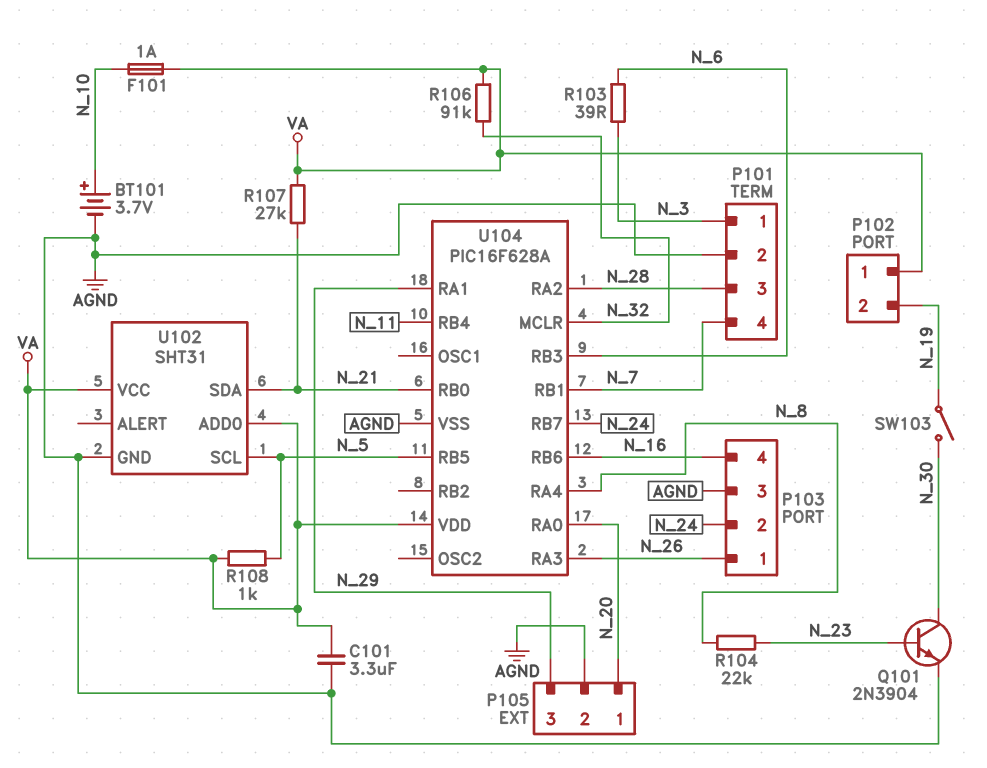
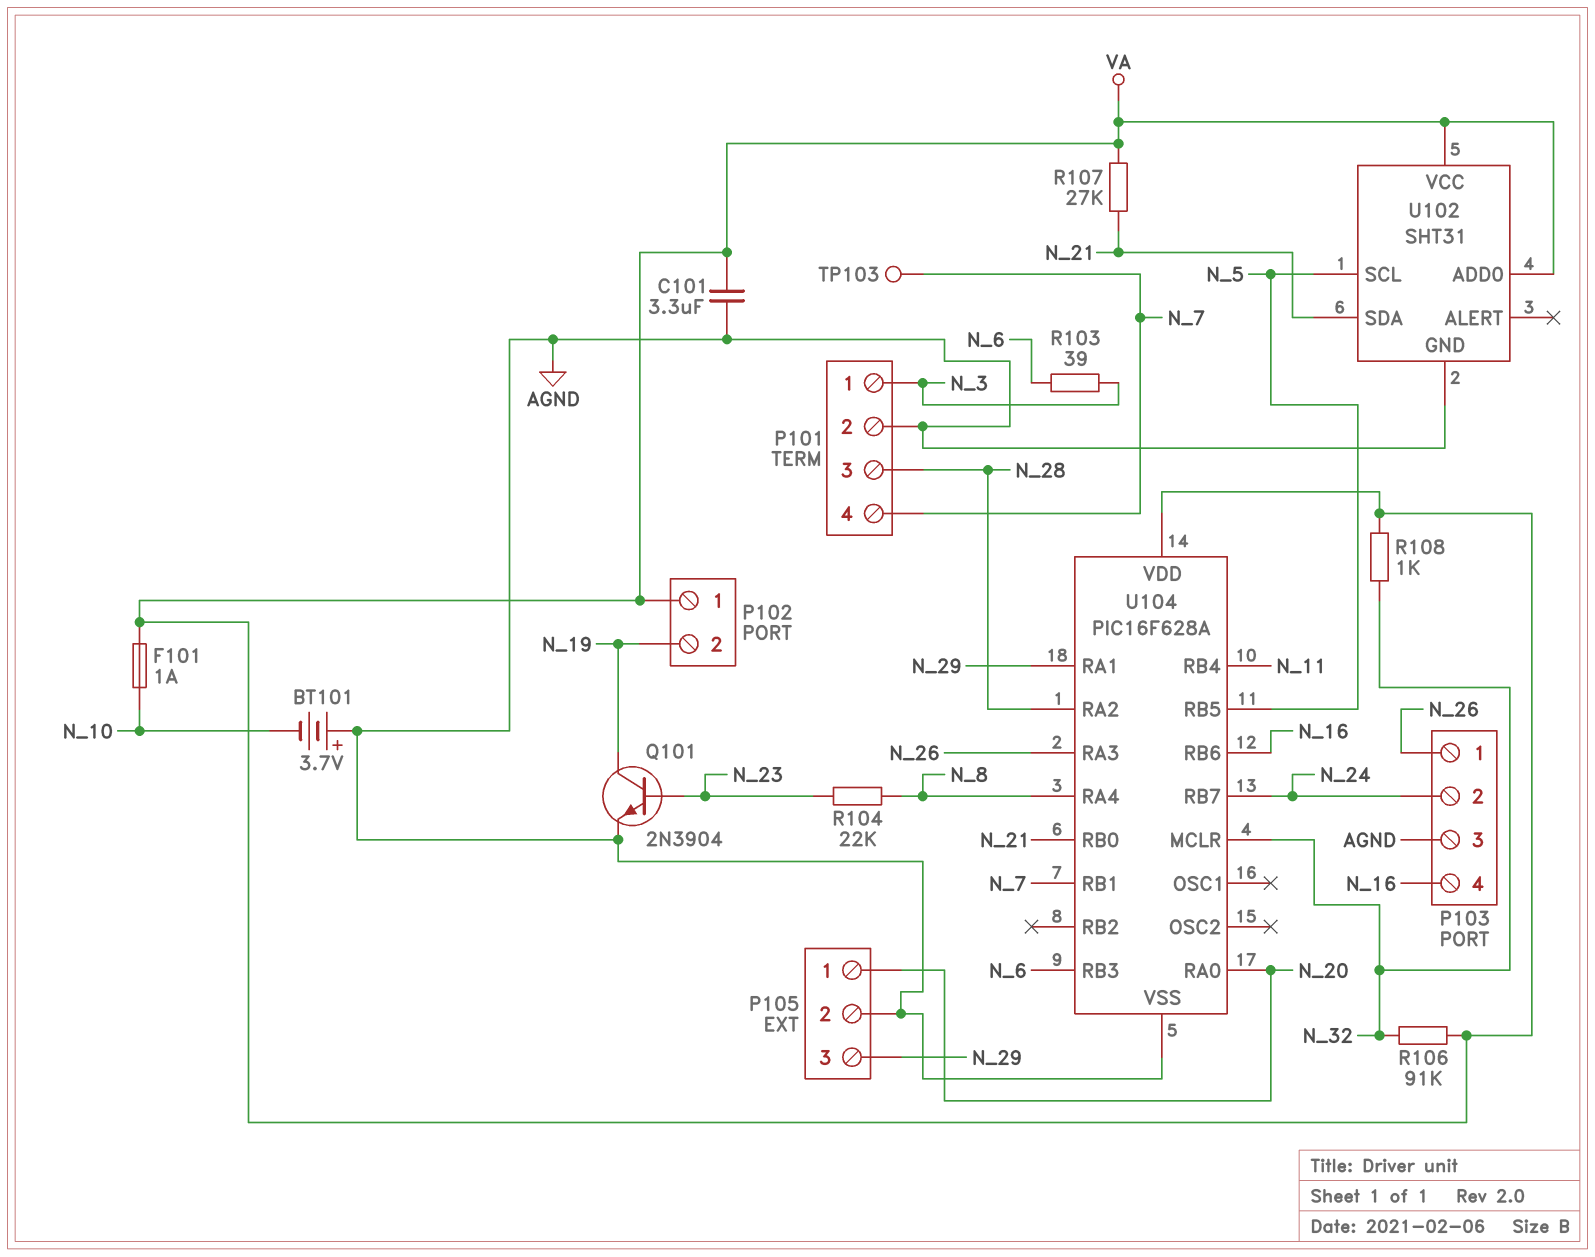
BT101: 3.7V (plus N_10, minus AGND) -> 3.7V (plus AGND, minus N_10)
Q101: NPN 2N3904 (B N_23, C N_30, E AGND) -> NPN 2N3904 (B N_23, C N_19, E AGND)
R108: 1k (N_5, VA) -> 1k (N_32, VA)
SW103: switch (N_19, N_30) -> none
TP103: none -> test point (N_7)

